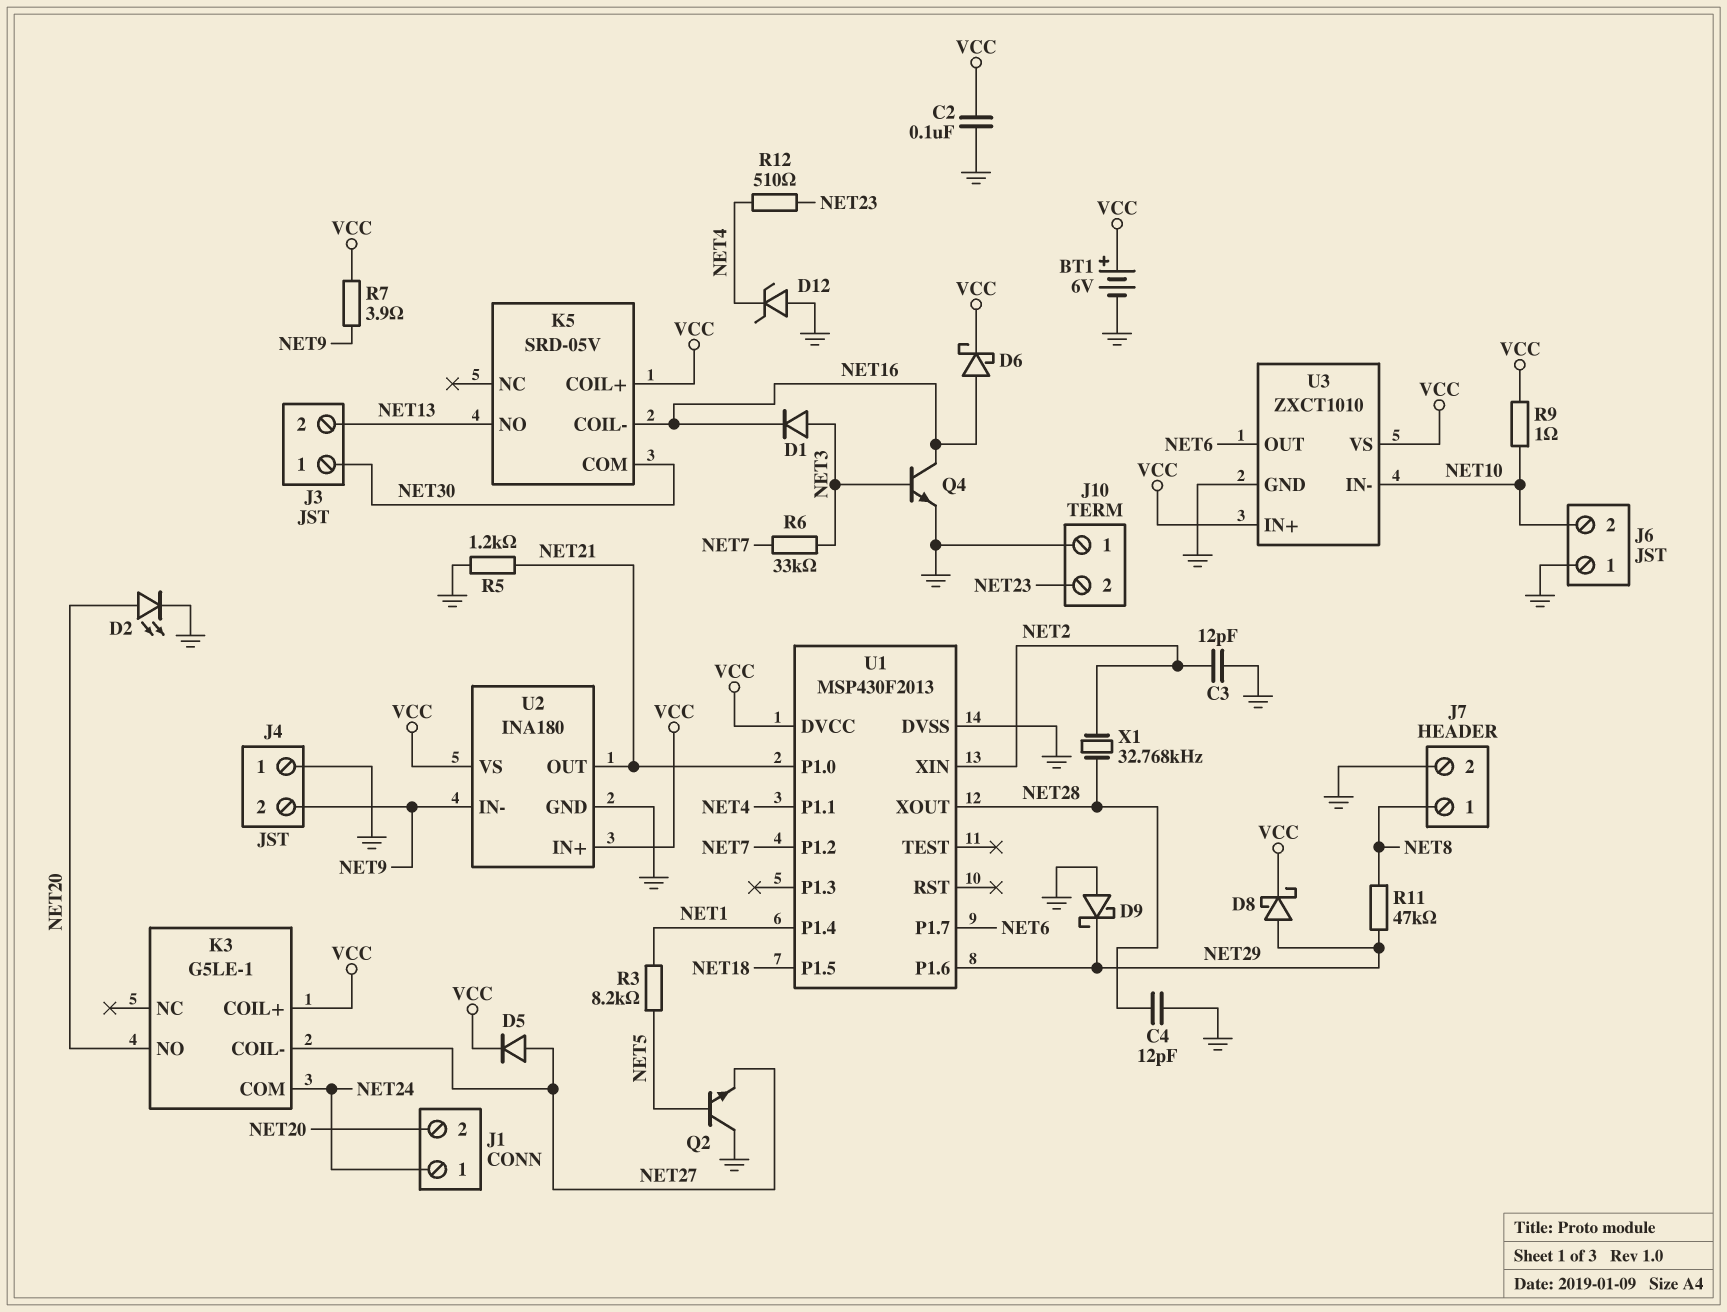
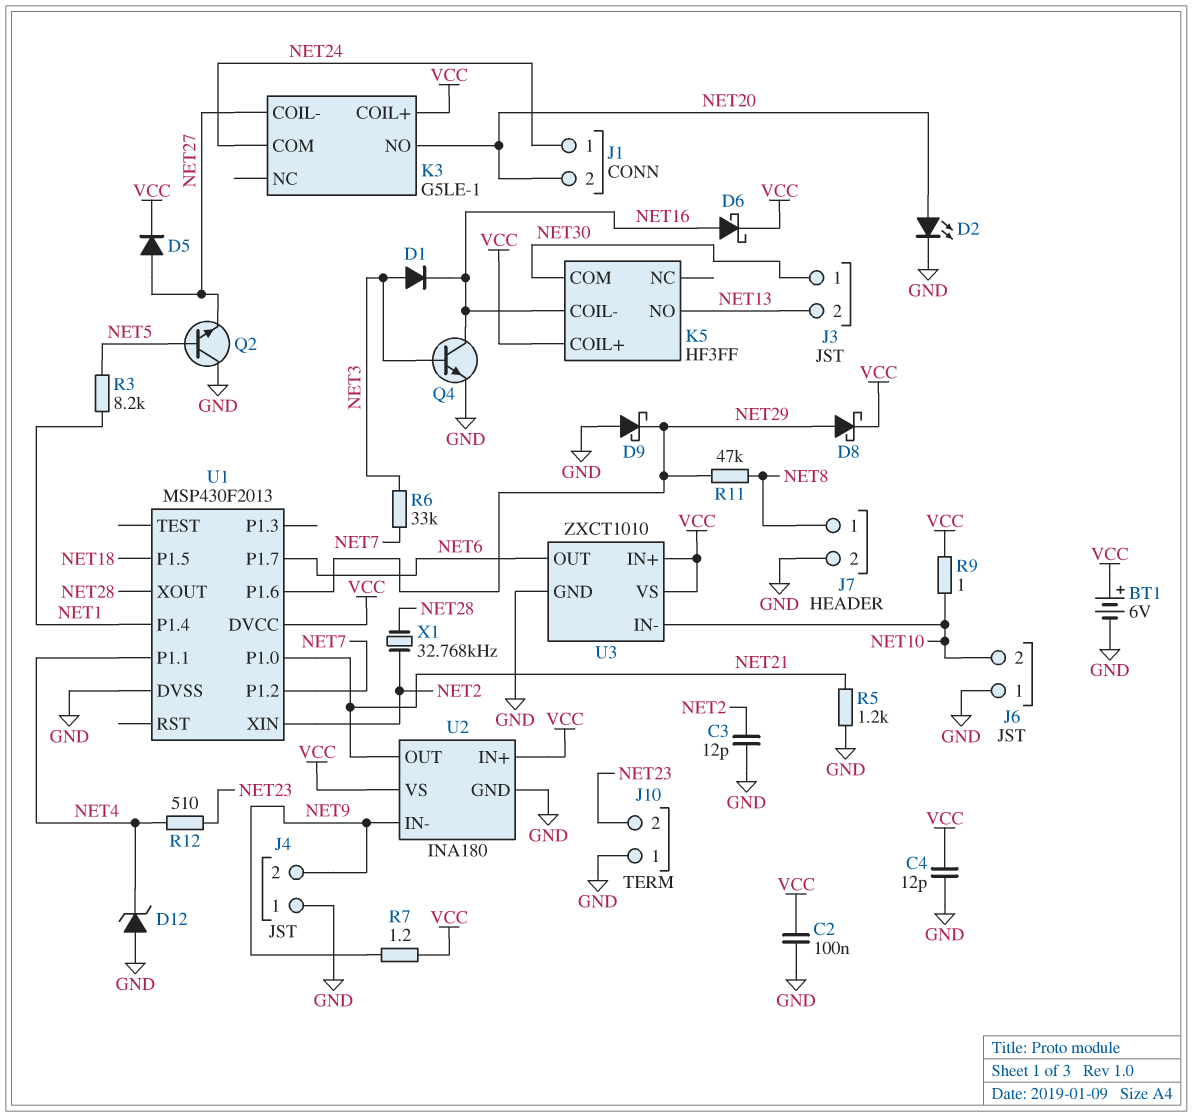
C4: 12pF (GND, NET28) -> 12pF (GND, VCC)
K5: SRD-05V -> HF3FF
R7: 3.9 (NET9, VCC) -> 1.2 (NET9, VCC)

